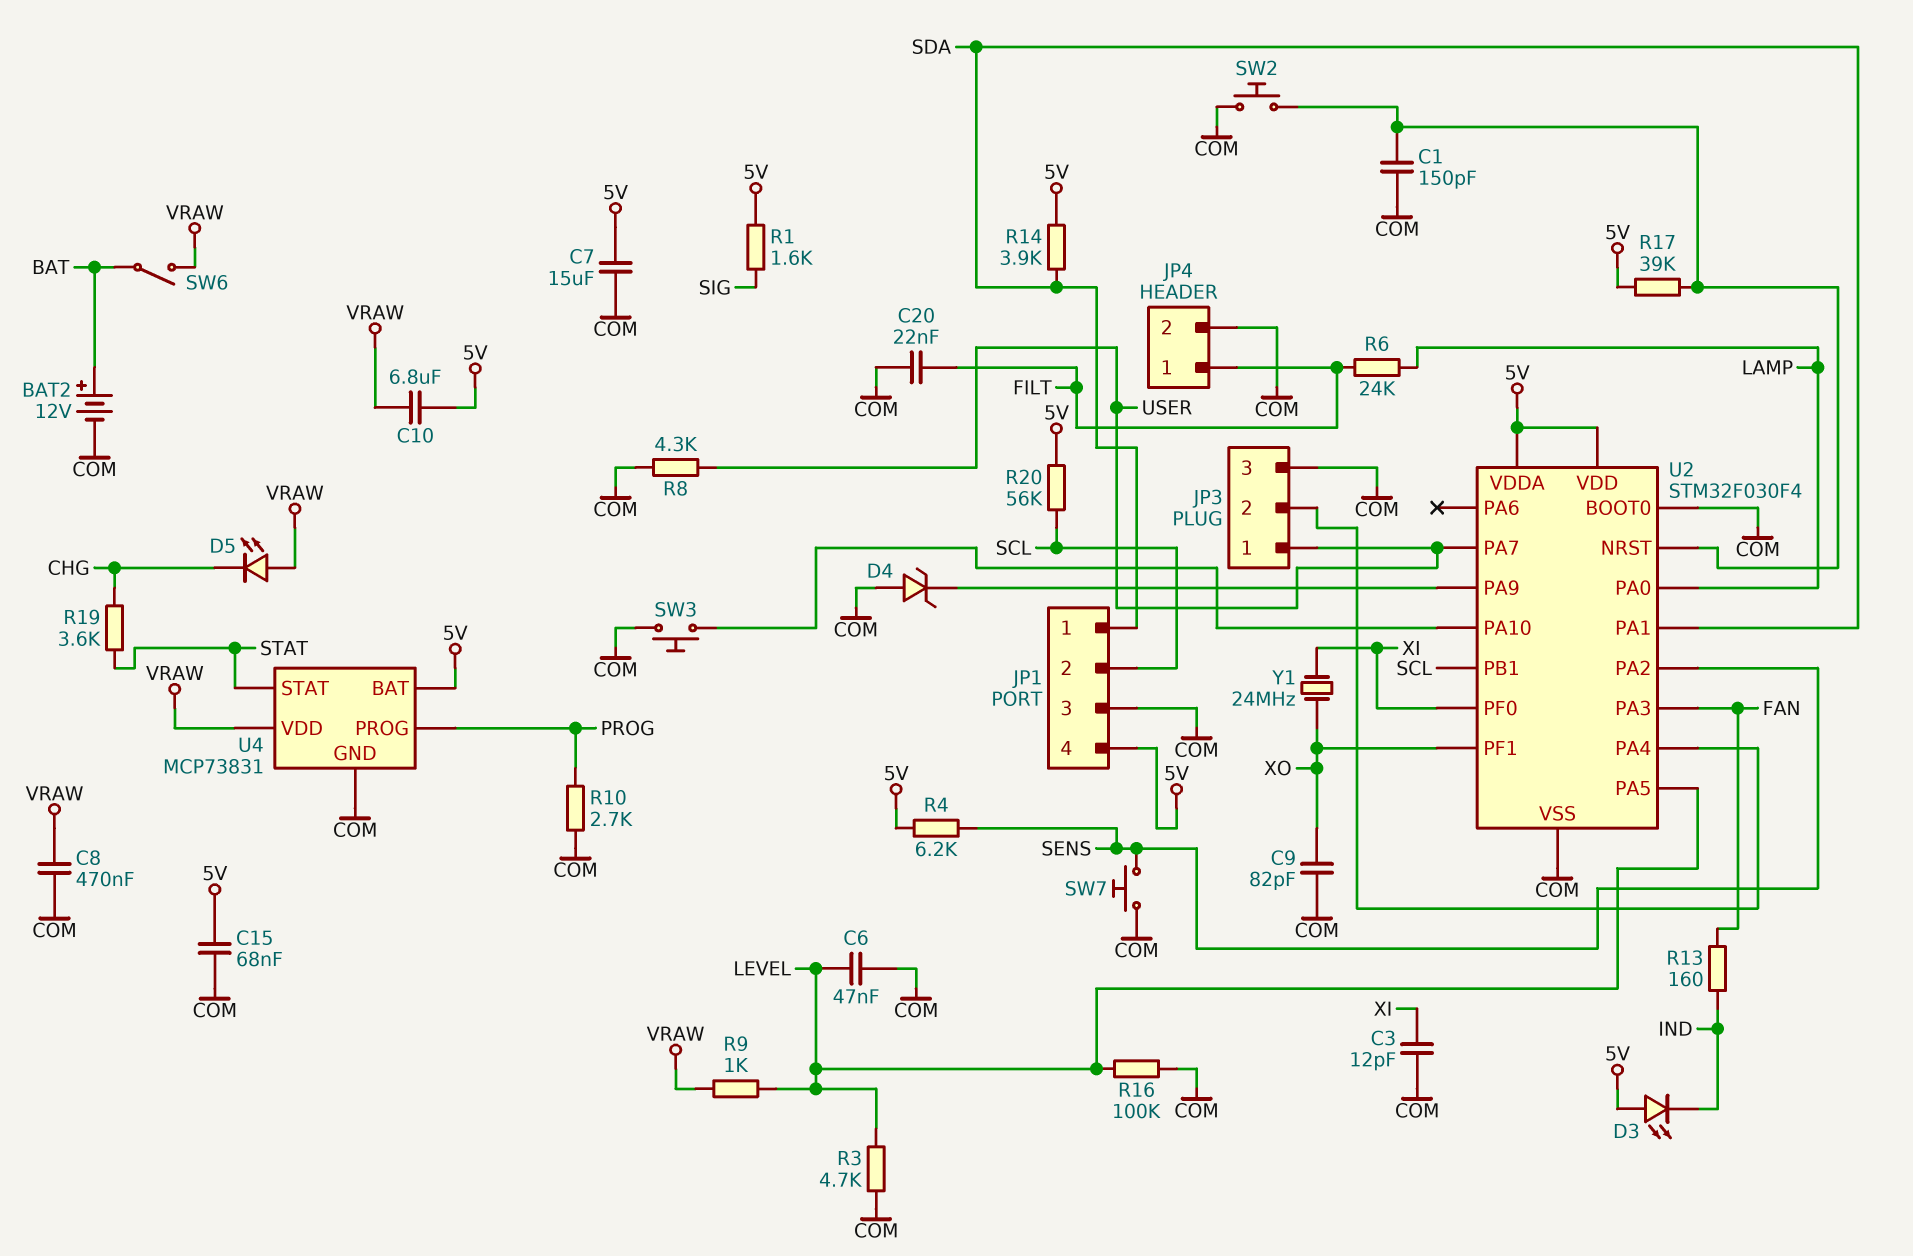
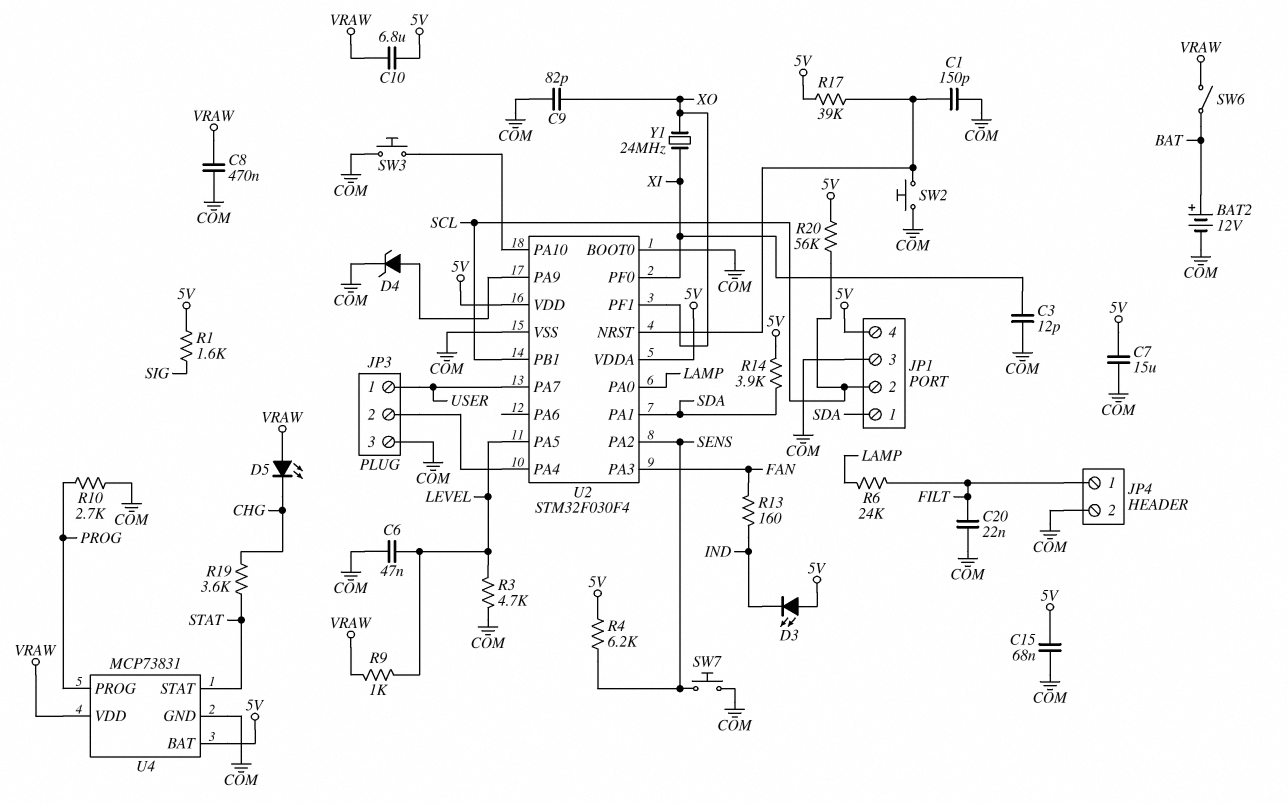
D4: zener (A COM, K U2/PA9) -> zener (A U2/PA9, K COM)
R8: 4.3k (COM, USER) -> none
R16: 100k (COM, LEVEL) -> none

